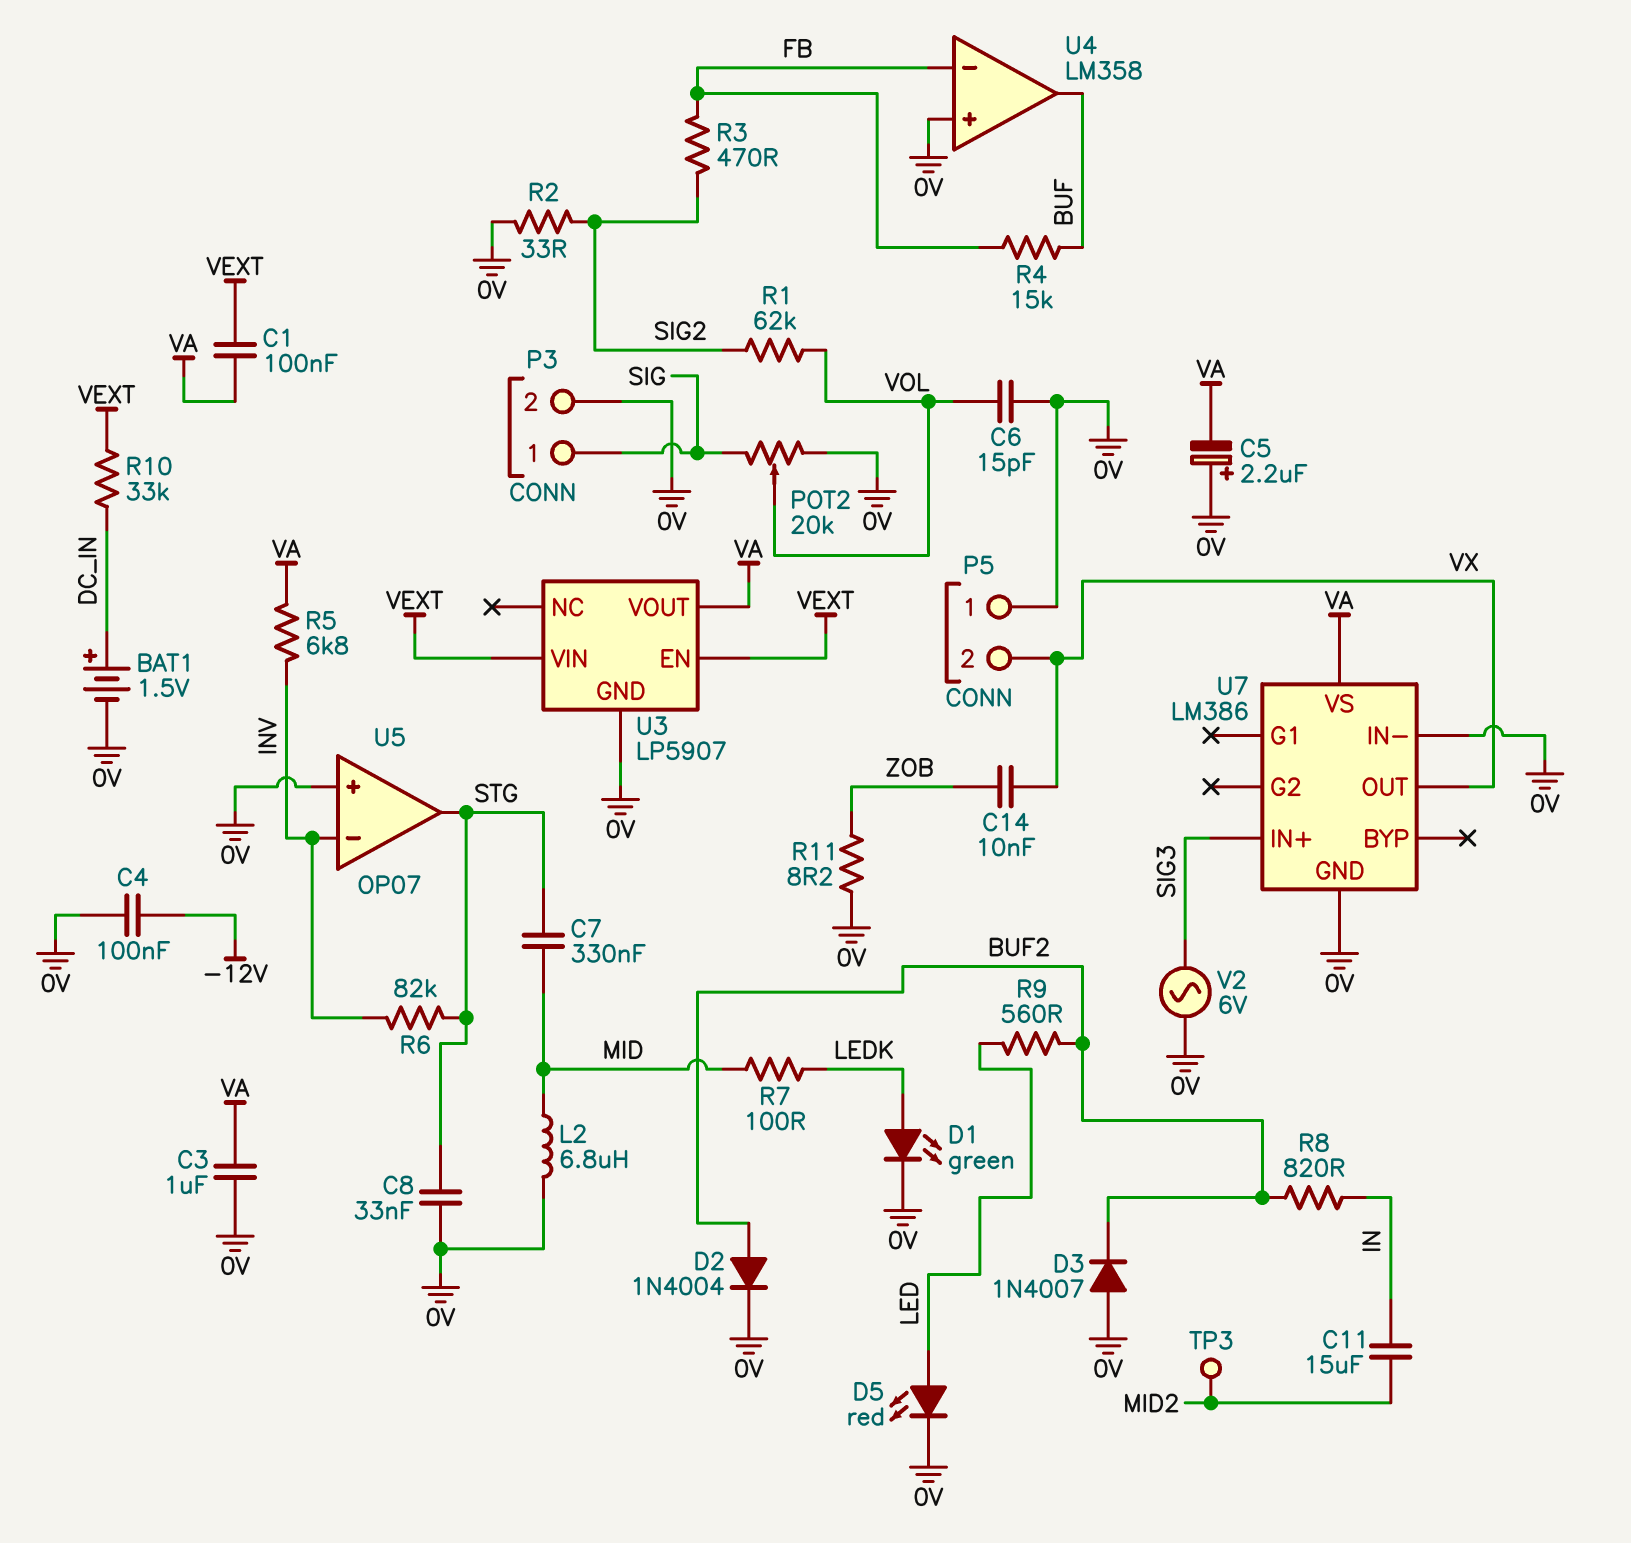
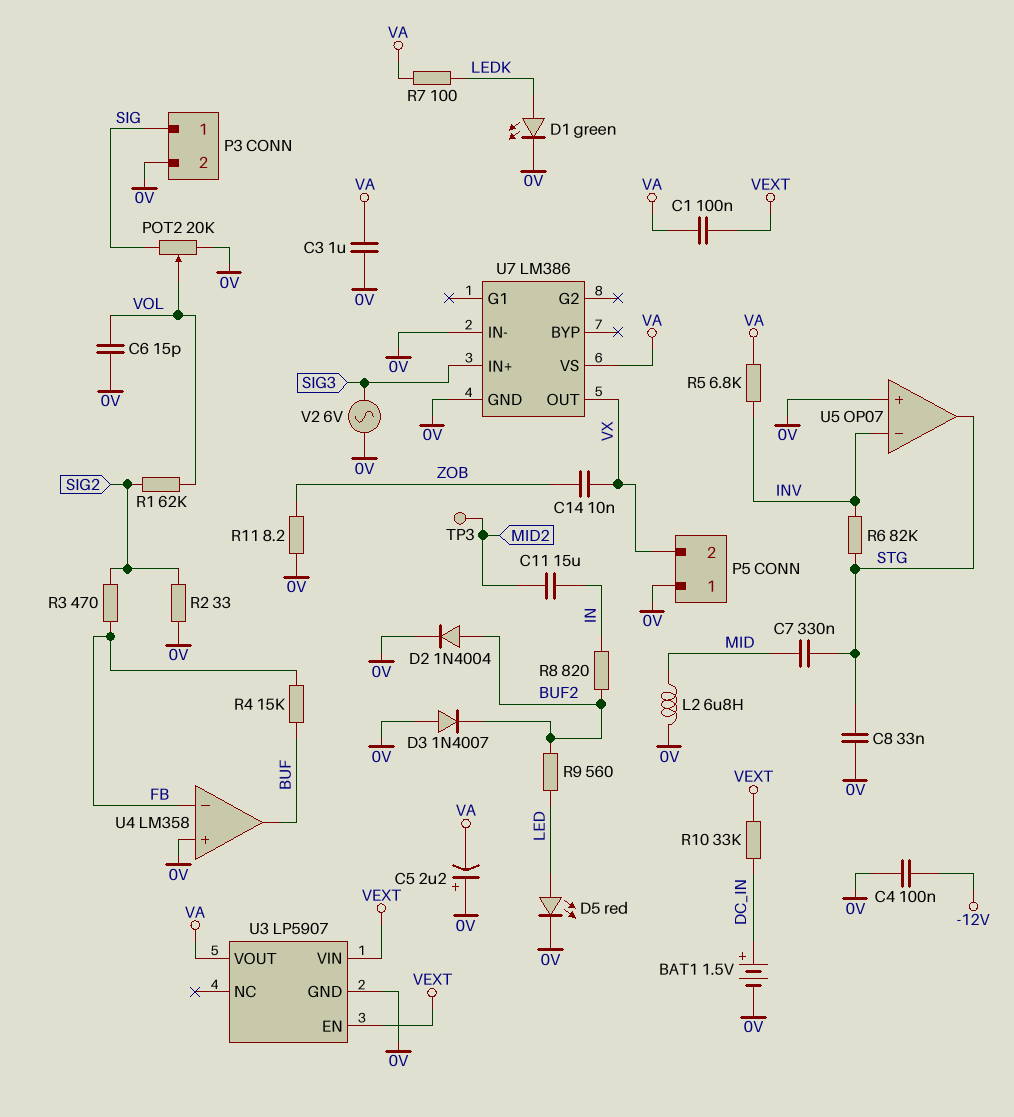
R7: 100 (LEDK, MID) -> 100 (LEDK, VA)

